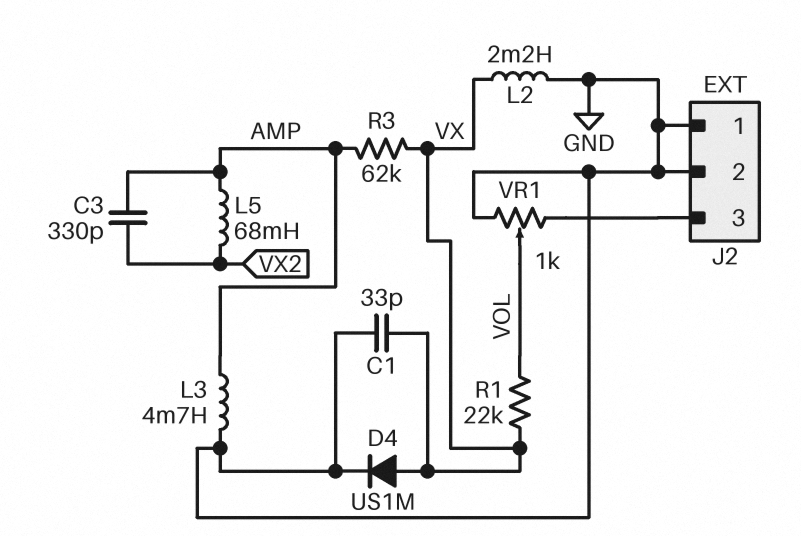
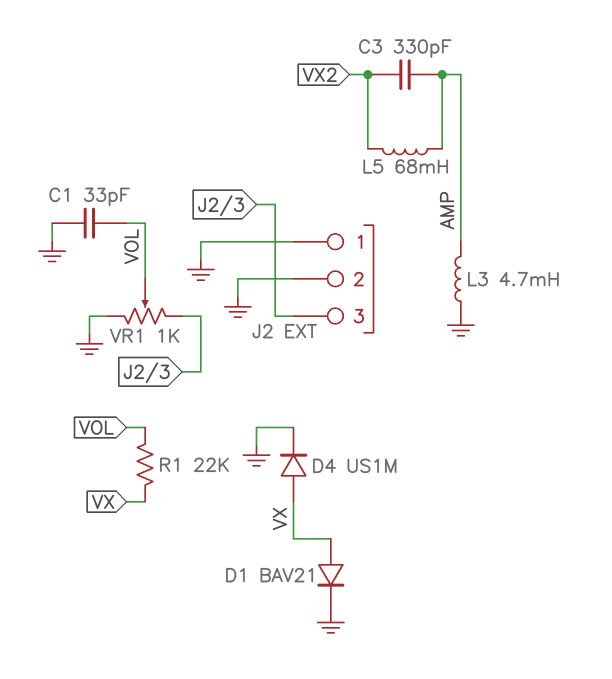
C1: 33pF (GND, VX) -> 33pF (GND, VOL)
D1: none -> diode BAV21 (A VX, K GND)
L2: 2.2mH (GND, VX) -> none
R3: 62k (AMP, VX) -> none

